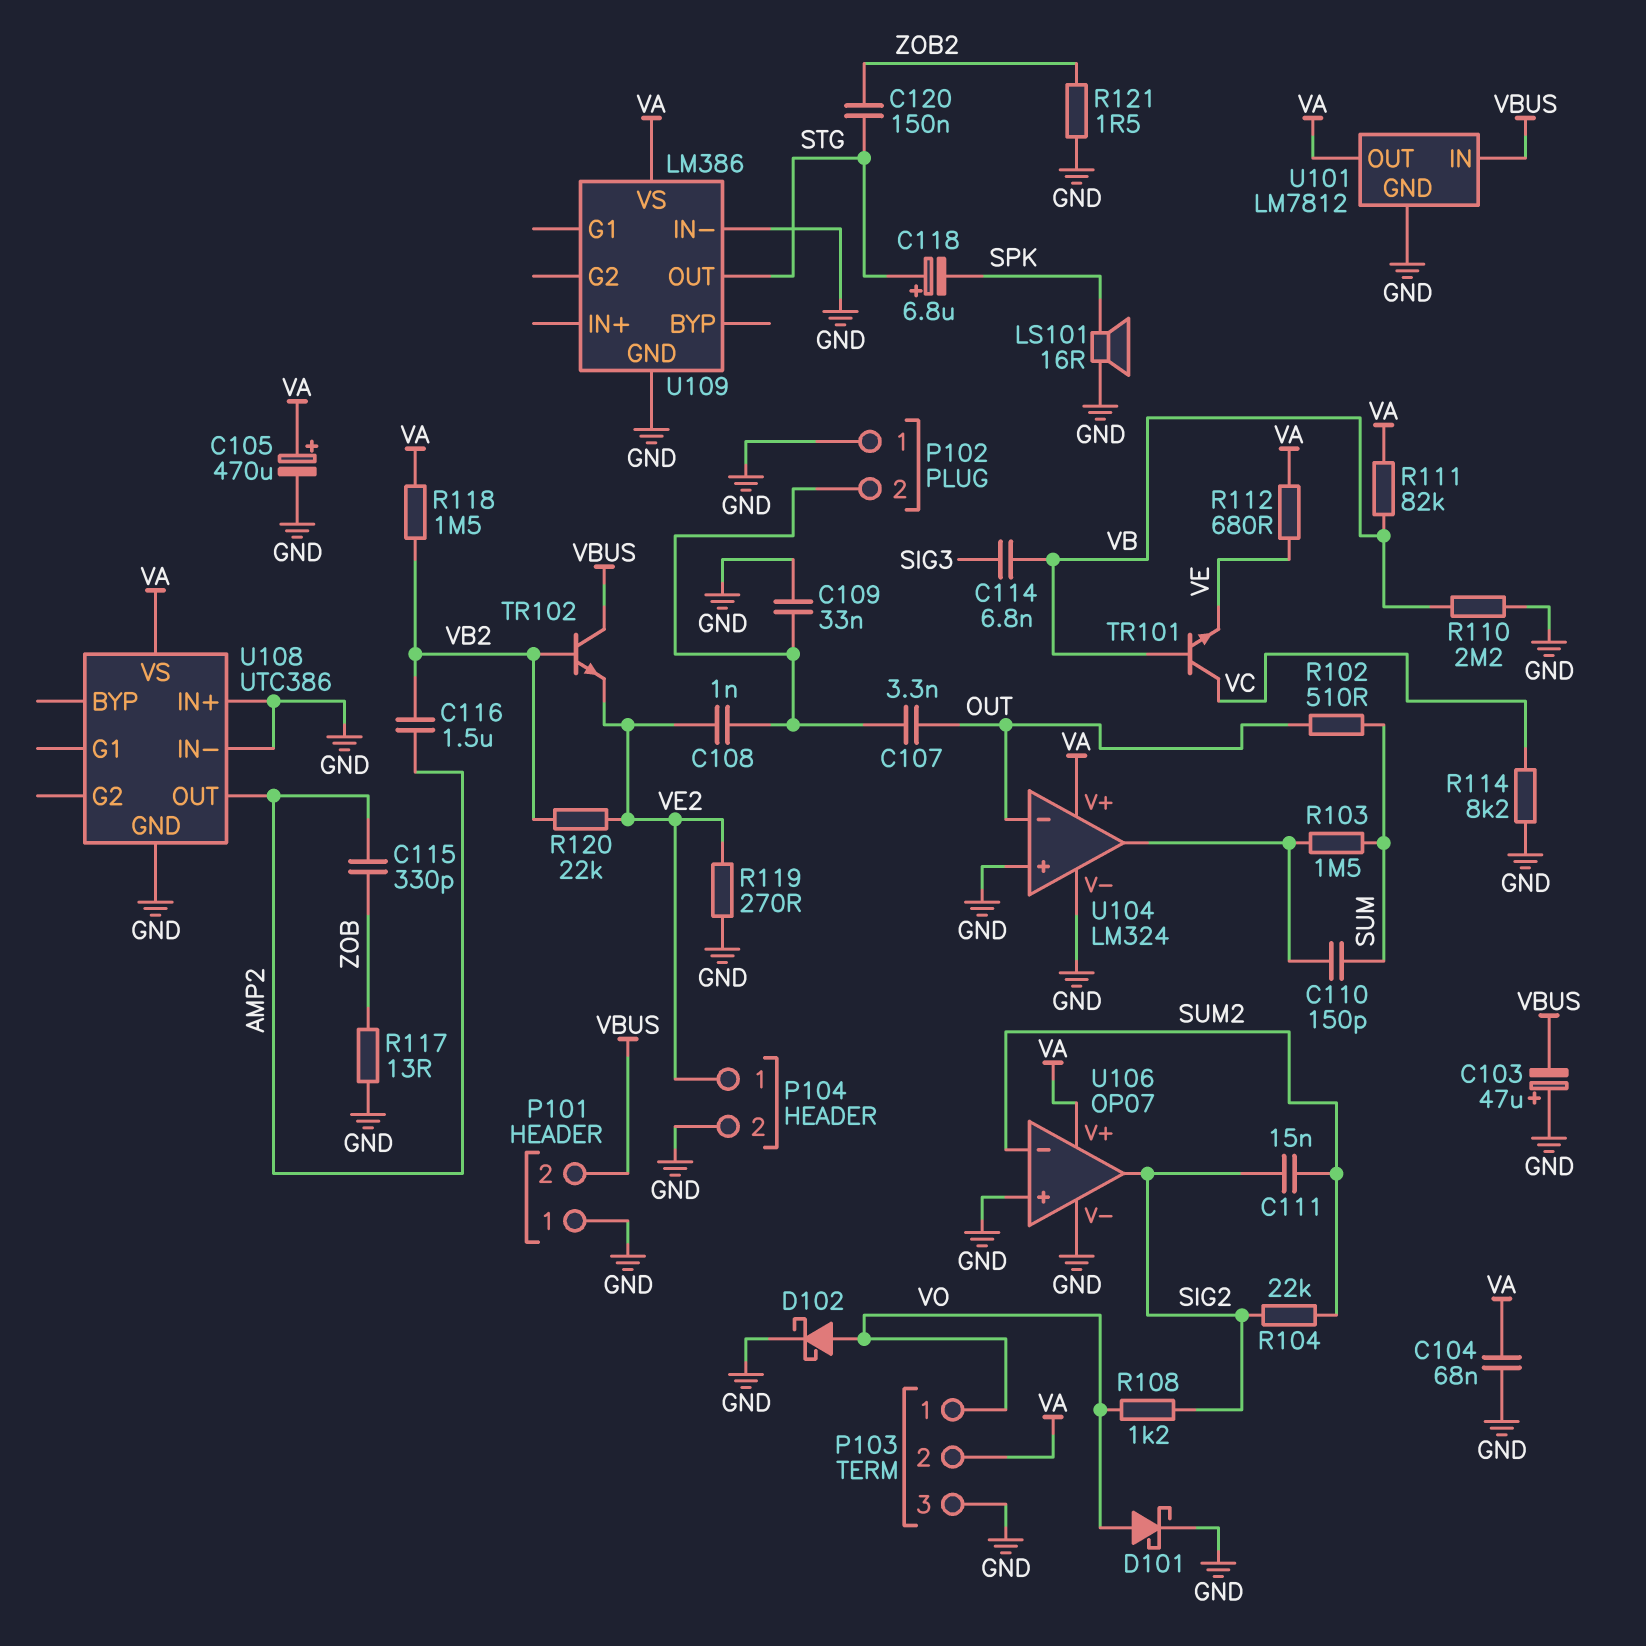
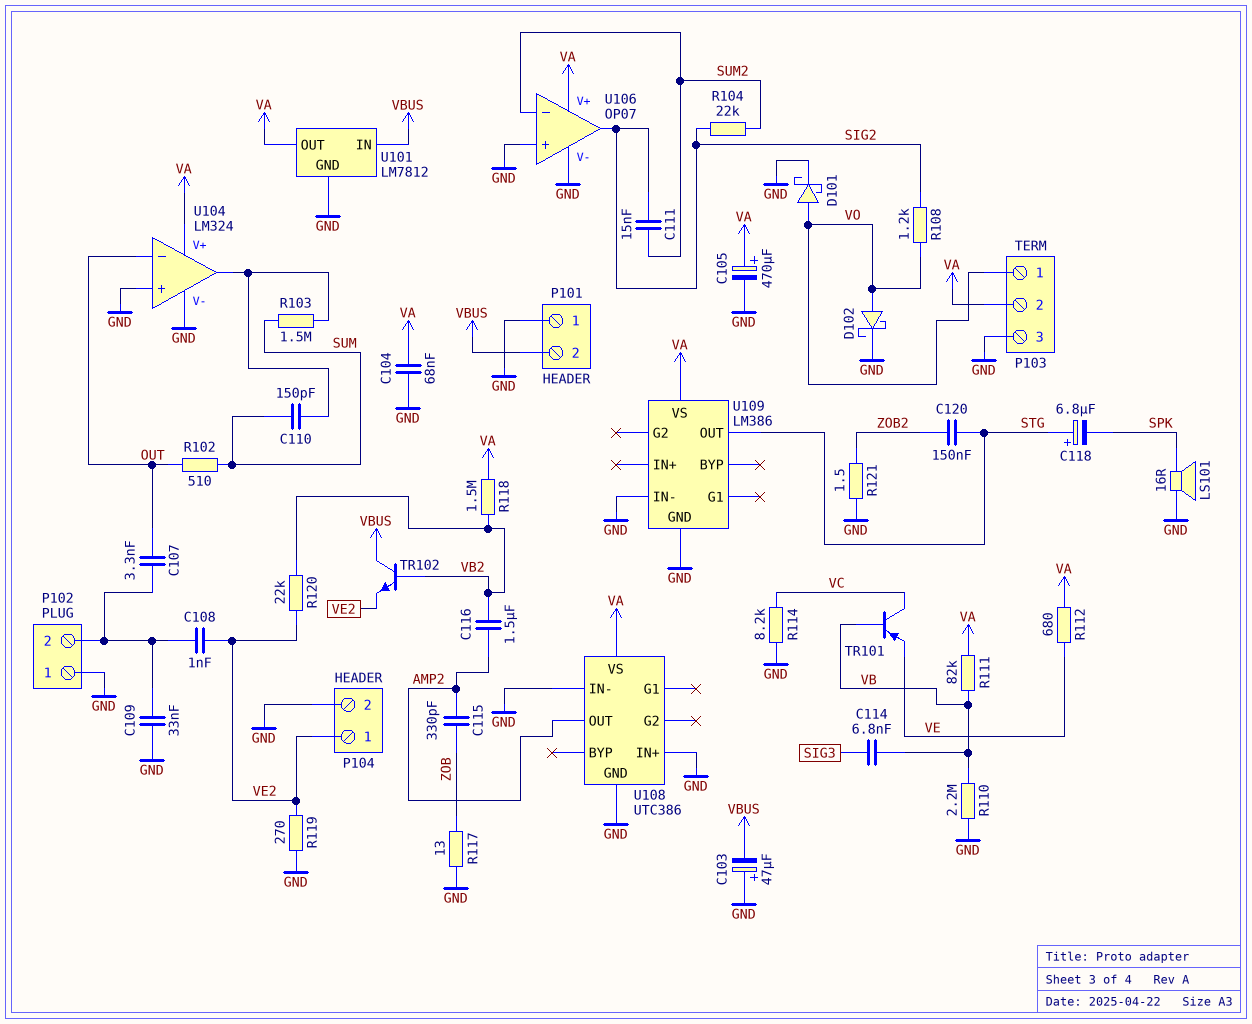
TR101: NPN (B VB, C VC, E VE) -> PNP (B VB, C VC, E VE)

